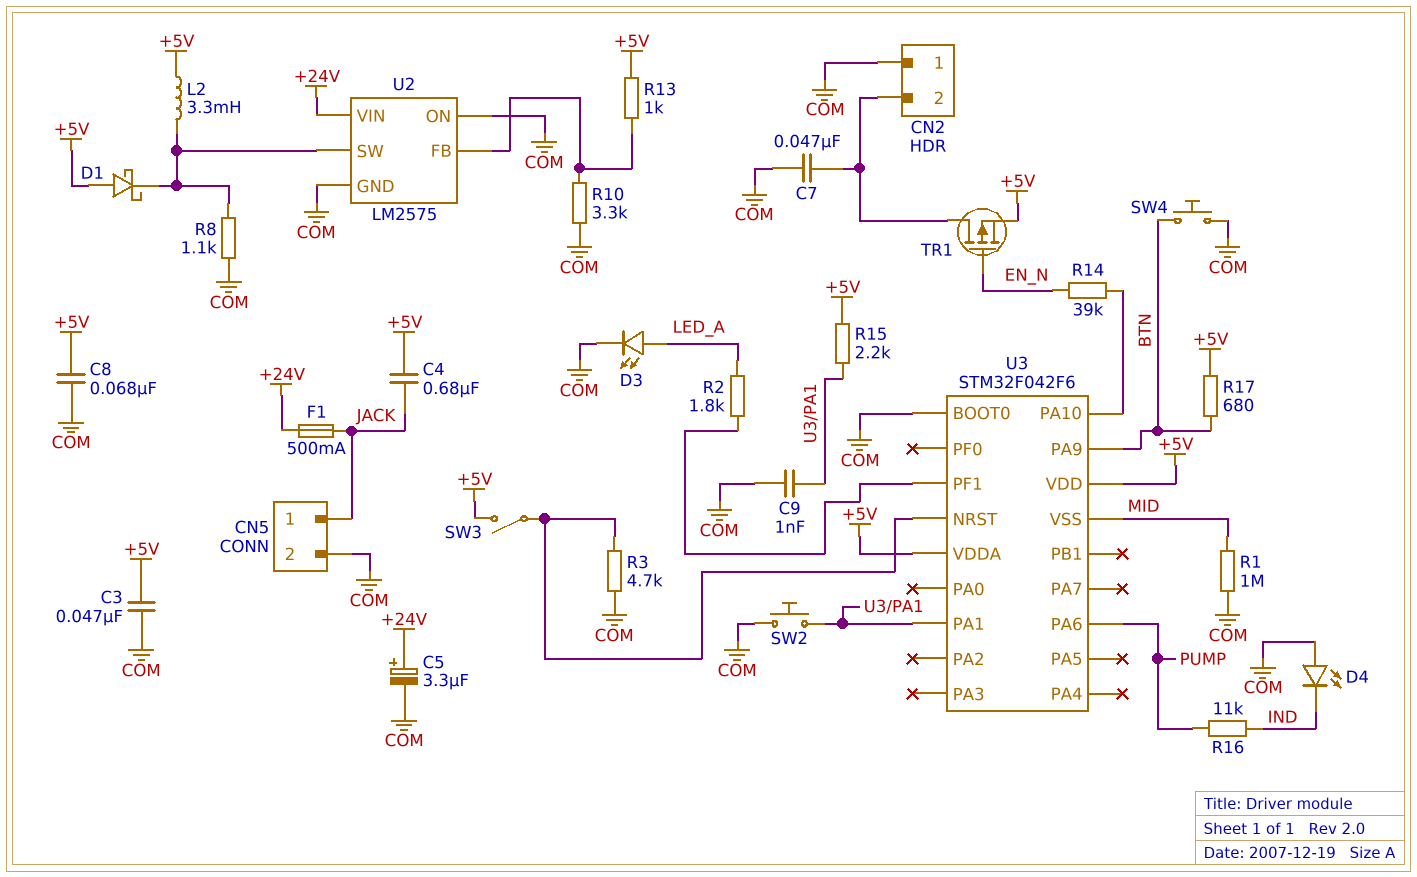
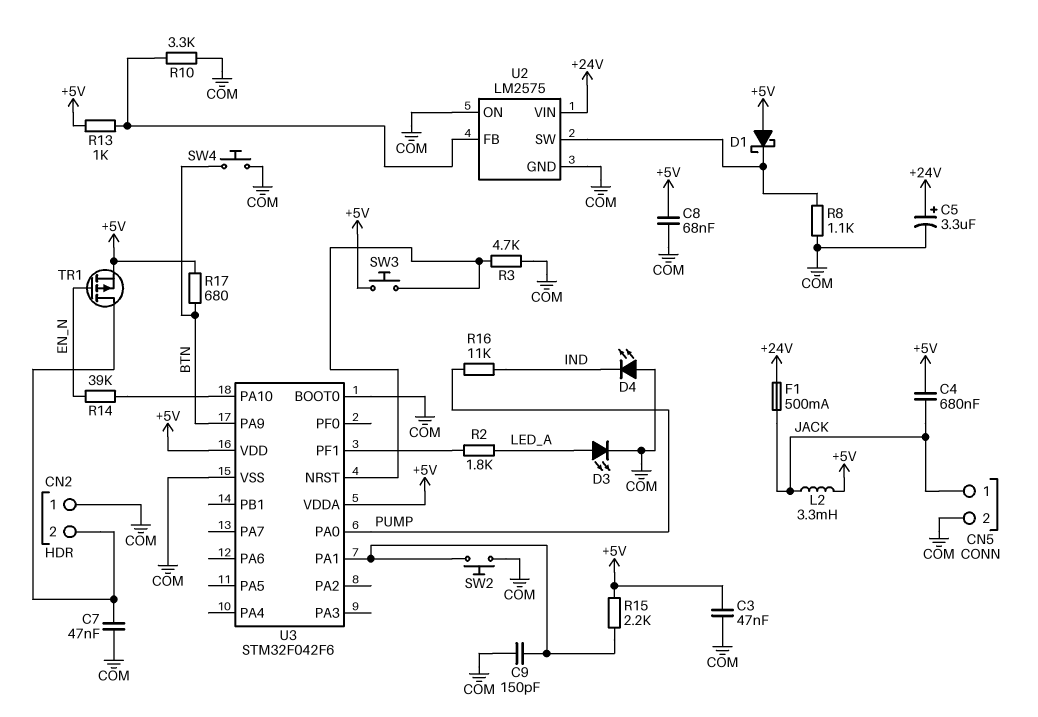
C9: 1nF (COM, U3/PA1) -> 150pF (COM, U3/PA1)
L2: 3.3mH (+5V, U2/SW) -> 3.3mH (+5V, JACK)
R1: 1M (COM, MID) -> none
SW3: switch (+5V, U3/NRST) -> button (+5V, U3/NRST)
U3 pin PA0: none -> PUMP
U3 pin PA6: PUMP -> none
U3 pin VSS: MID -> COM

